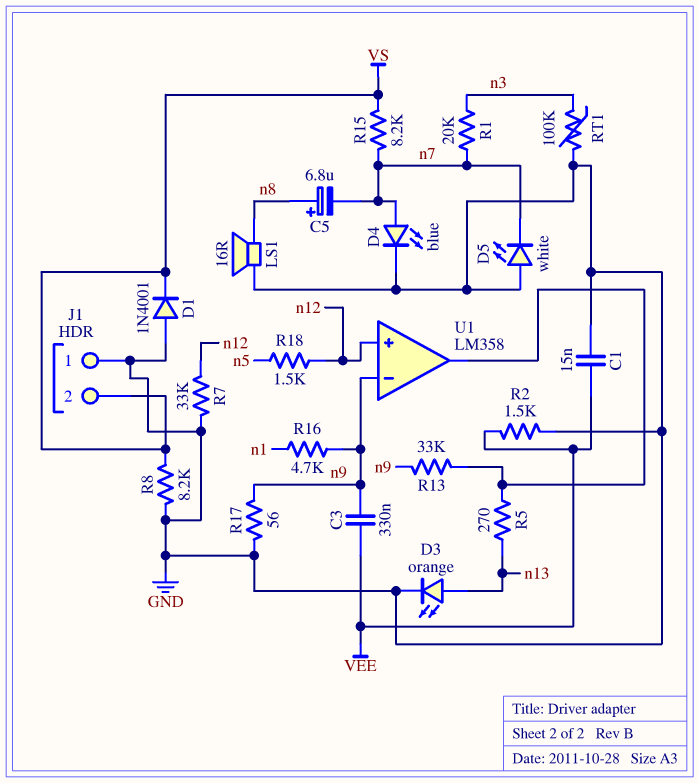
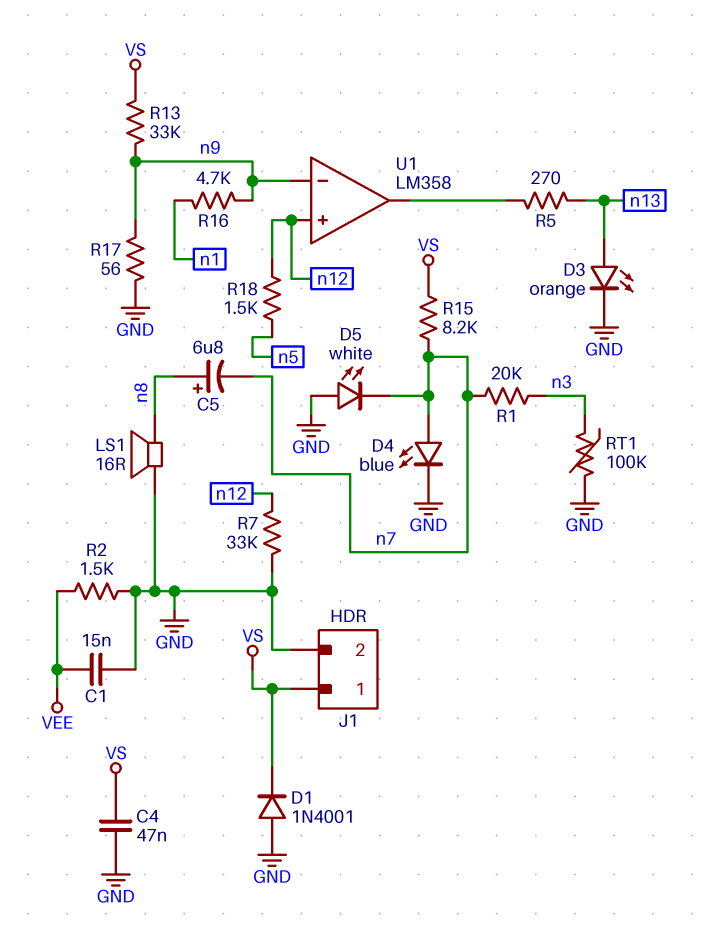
C3: 330nF (VEE, n9) -> none
C4: none -> 47nF (GND, VS)
J1 pin 1: GND -> VS
J1 pin 2: VS -> GND
R8: 8.2k (GND, VS) -> none
R13: 33k (U1/out, n9) -> 33k (VS, n9)

